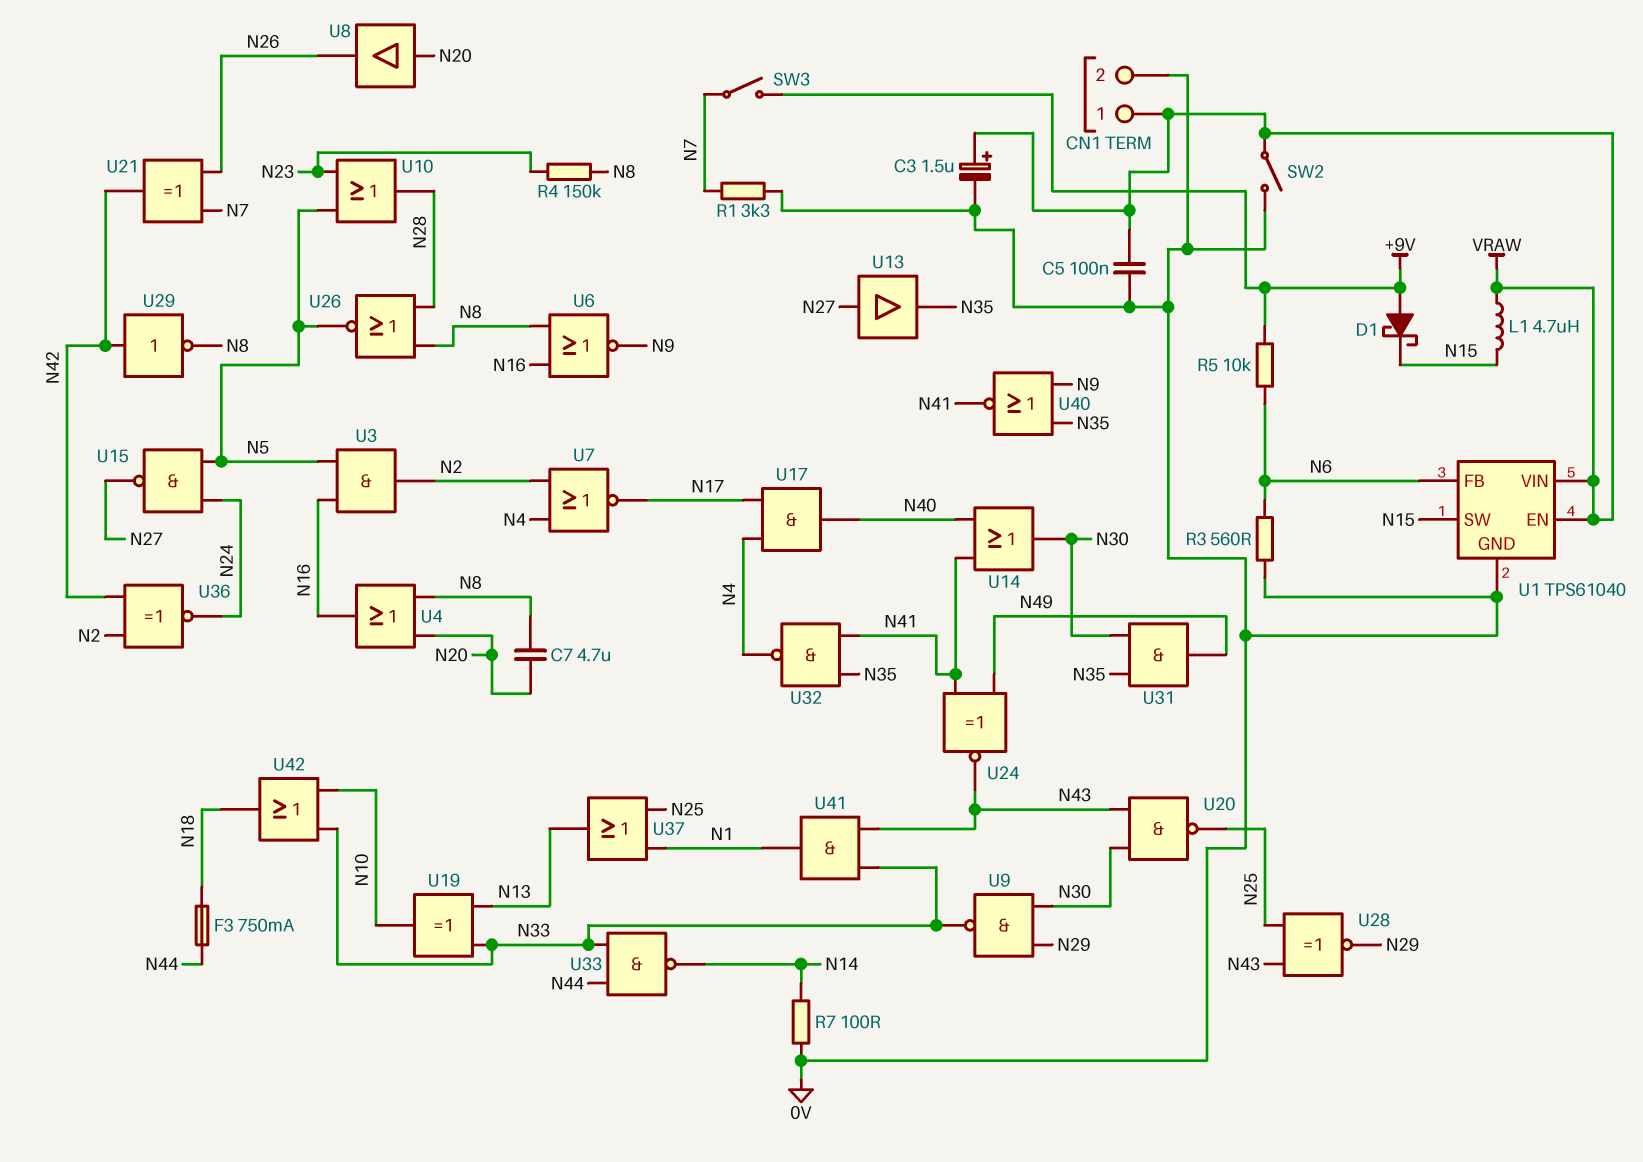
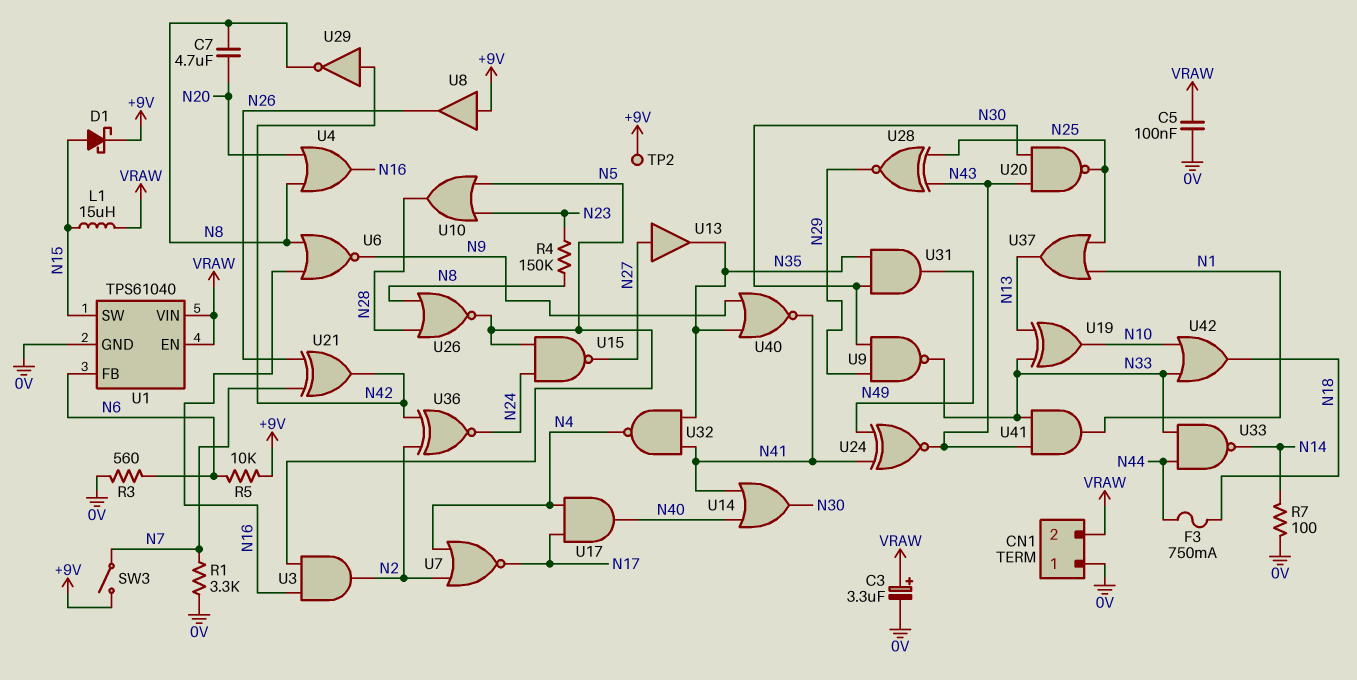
C3: 1.5uF (plus VRAW, minus 0V) -> 3.3uF (plus VRAW, minus 0V)
CN1 pin 1: VRAW -> 0V
CN1 pin 2: 0V -> VRAW
D1: schottky (A +9V, K N15) -> schottky (A N15, K +9V)
L1: 4.7uH (N15, VRAW) -> 15uH (N15, VRAW)
SW2: switch (0V, VRAW) -> none
TP2: none -> test point (+9V)
U8: buffer (in N20, out N26) -> buffer (in +9V, out N26)

